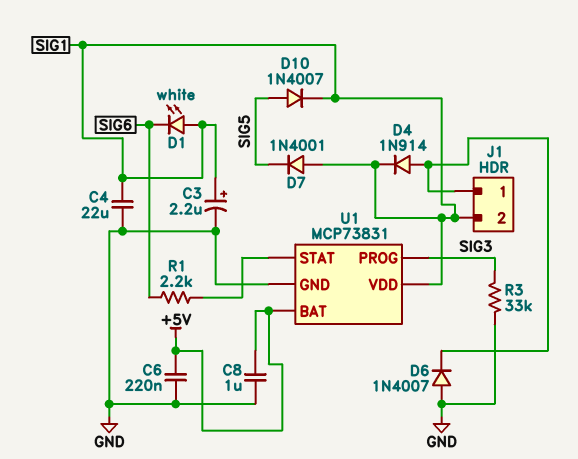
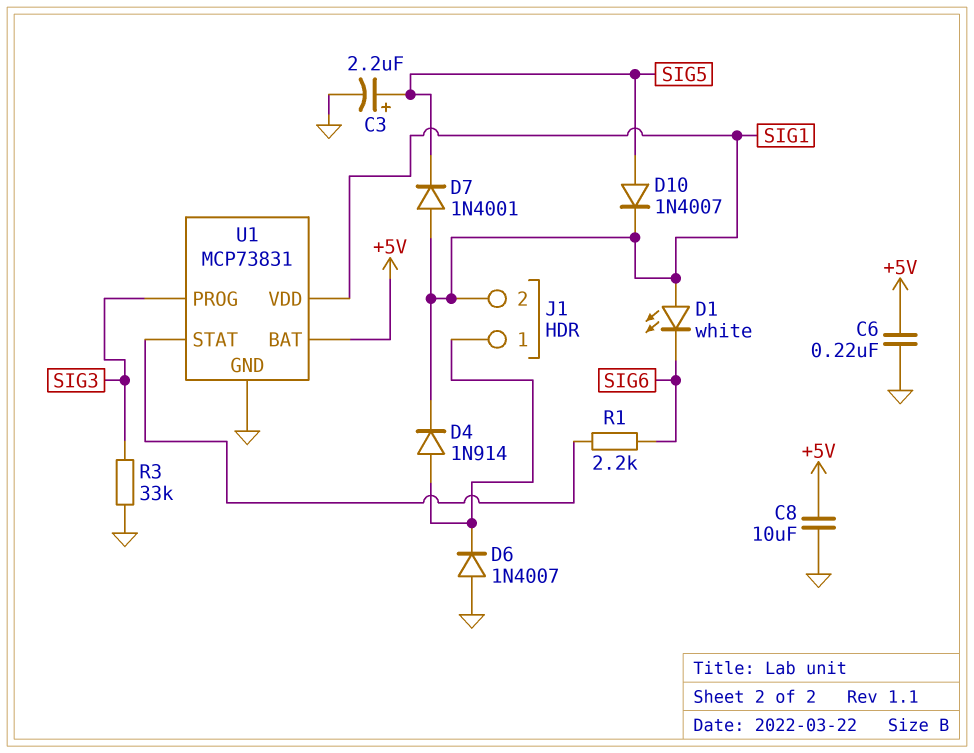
C3: 2.2uF (plus SIG1, minus GND) -> 2.2uF (plus SIG5, minus GND)
C4: 22uF (GND, SIG1) -> none
C8: 1uF (+5V, GND) -> 10uF (+5V, GND)

